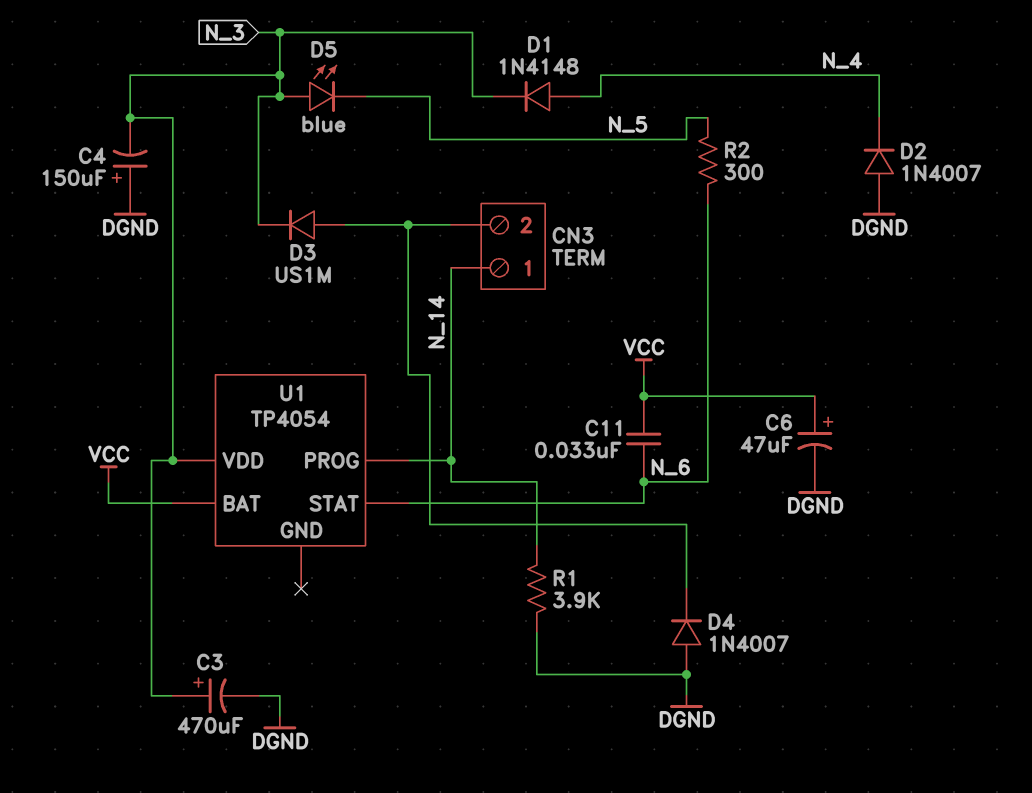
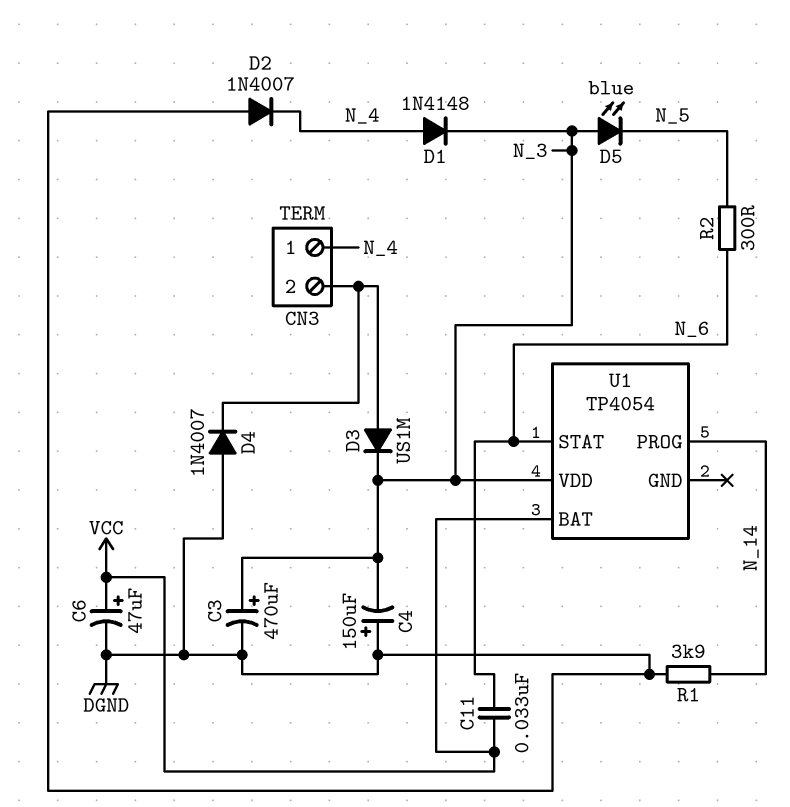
CN3 pin 1: N_14 -> N_4

